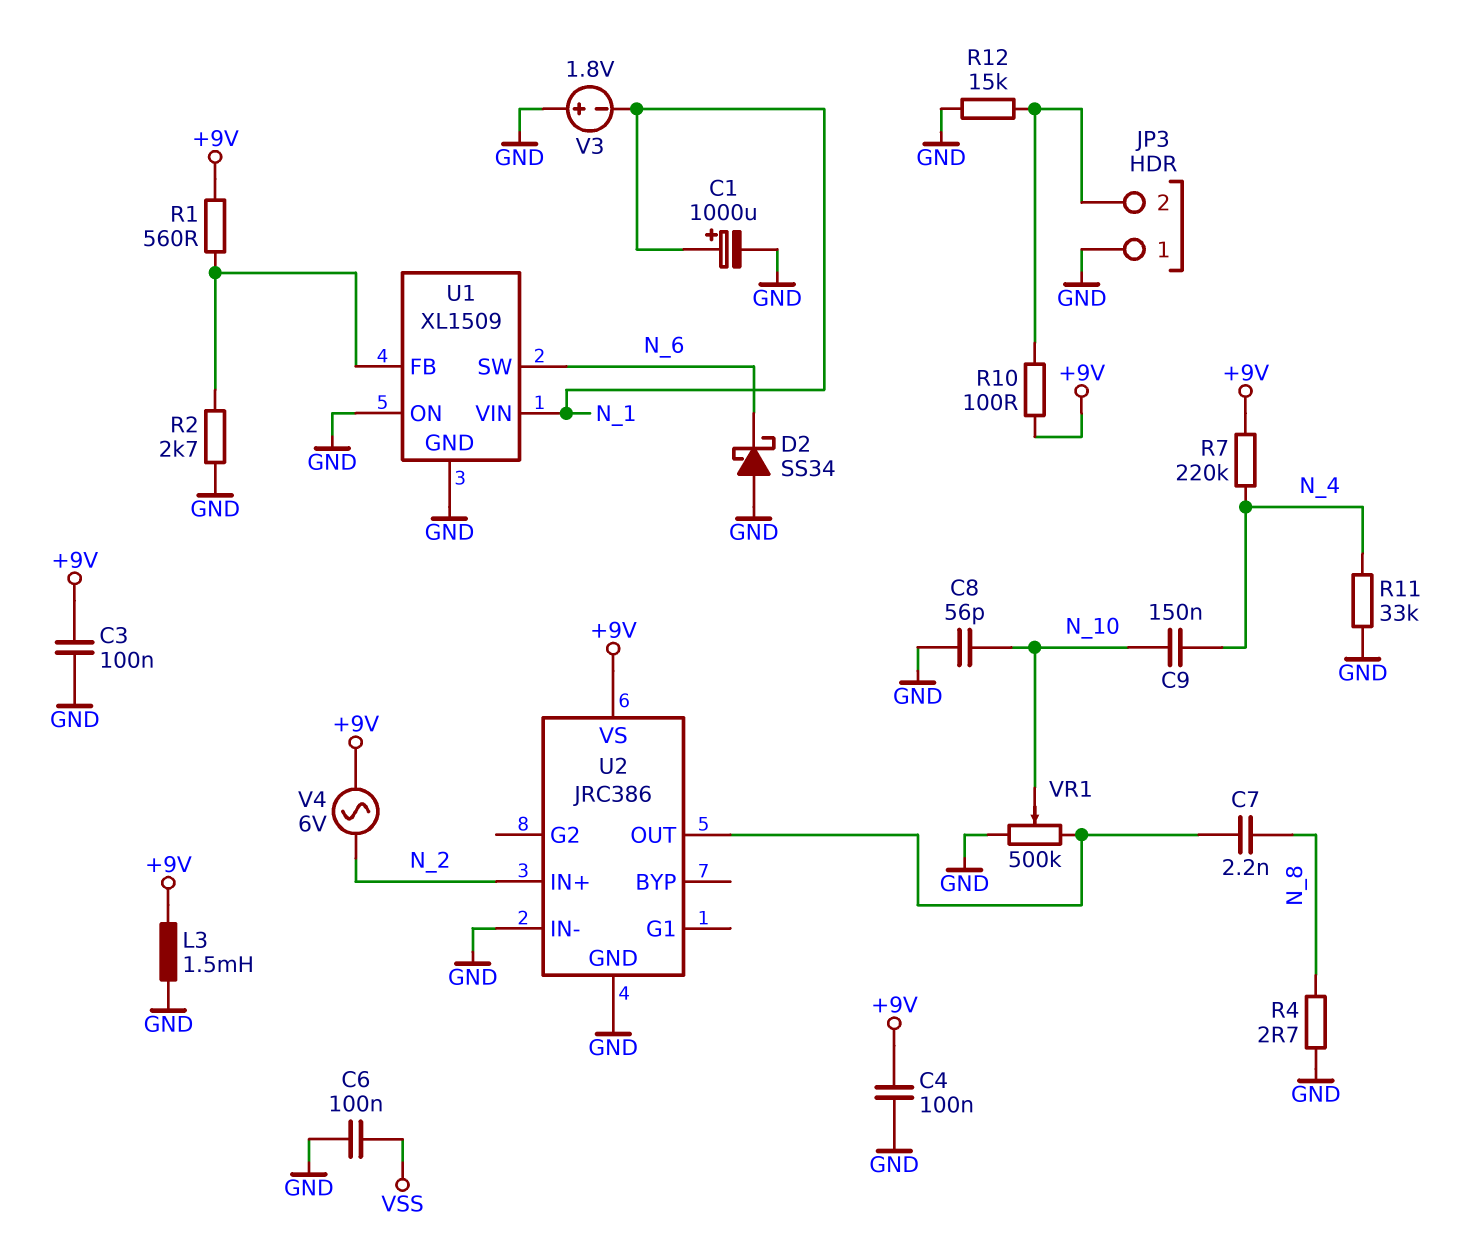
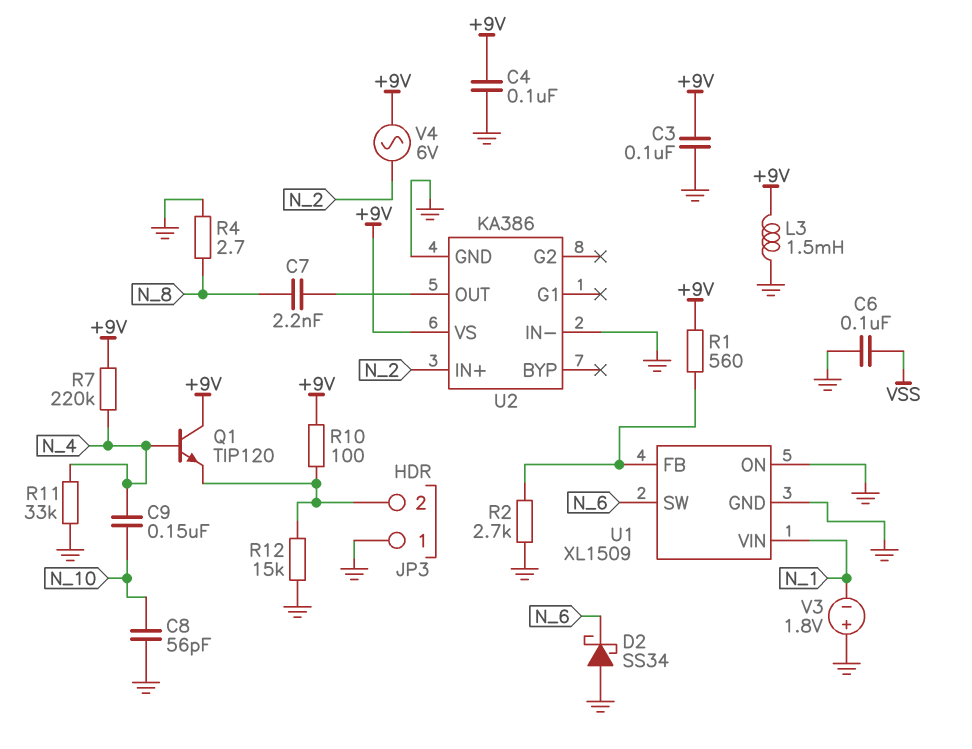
C1: 1000uF (plus N_1, minus GND) -> none
Q1: none -> NPN TIP120 (B N_4, C +9V, E JP3/2)
U2: JRC386 -> KA386
VR1: 500k (GND, U2/OUT, wiper N_10) -> none

